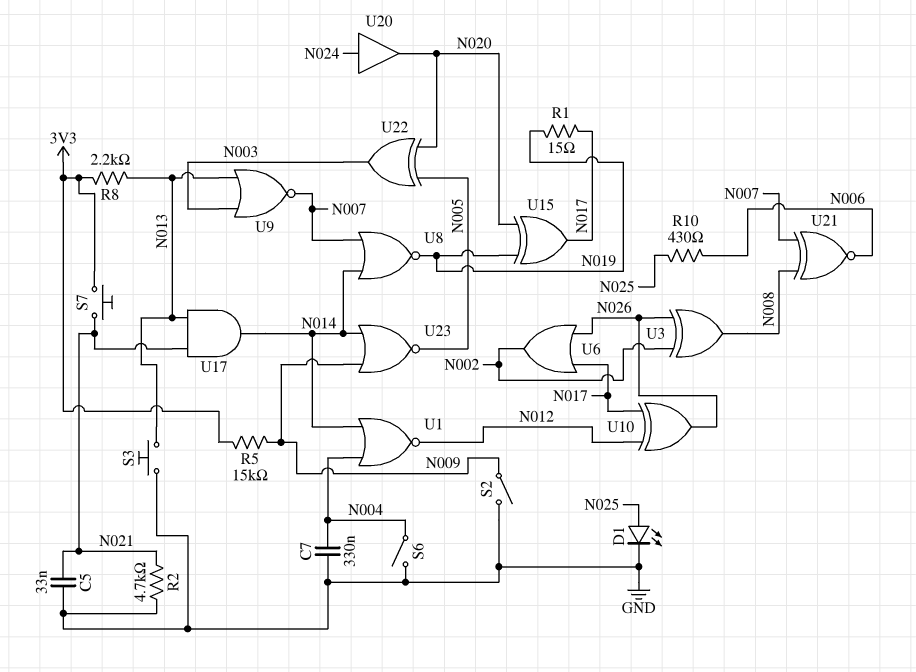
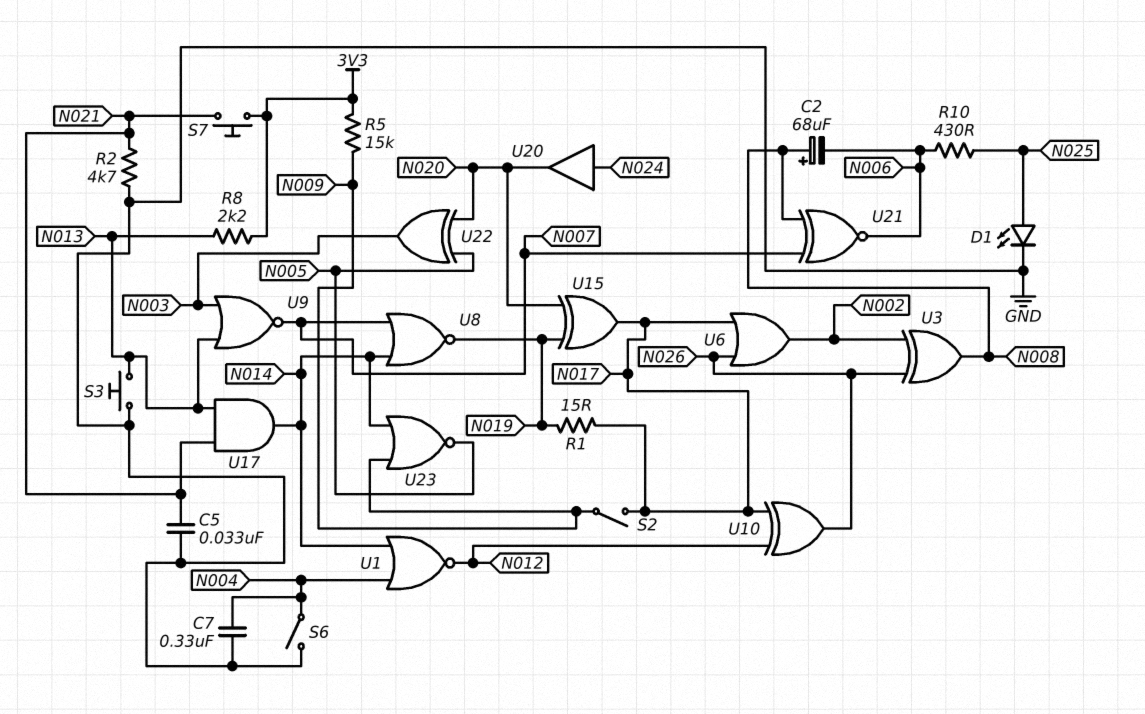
C2: none -> 68uF (plus N008, minus N006)
S2: switch (GND, N009) -> switch (N009, N017)

